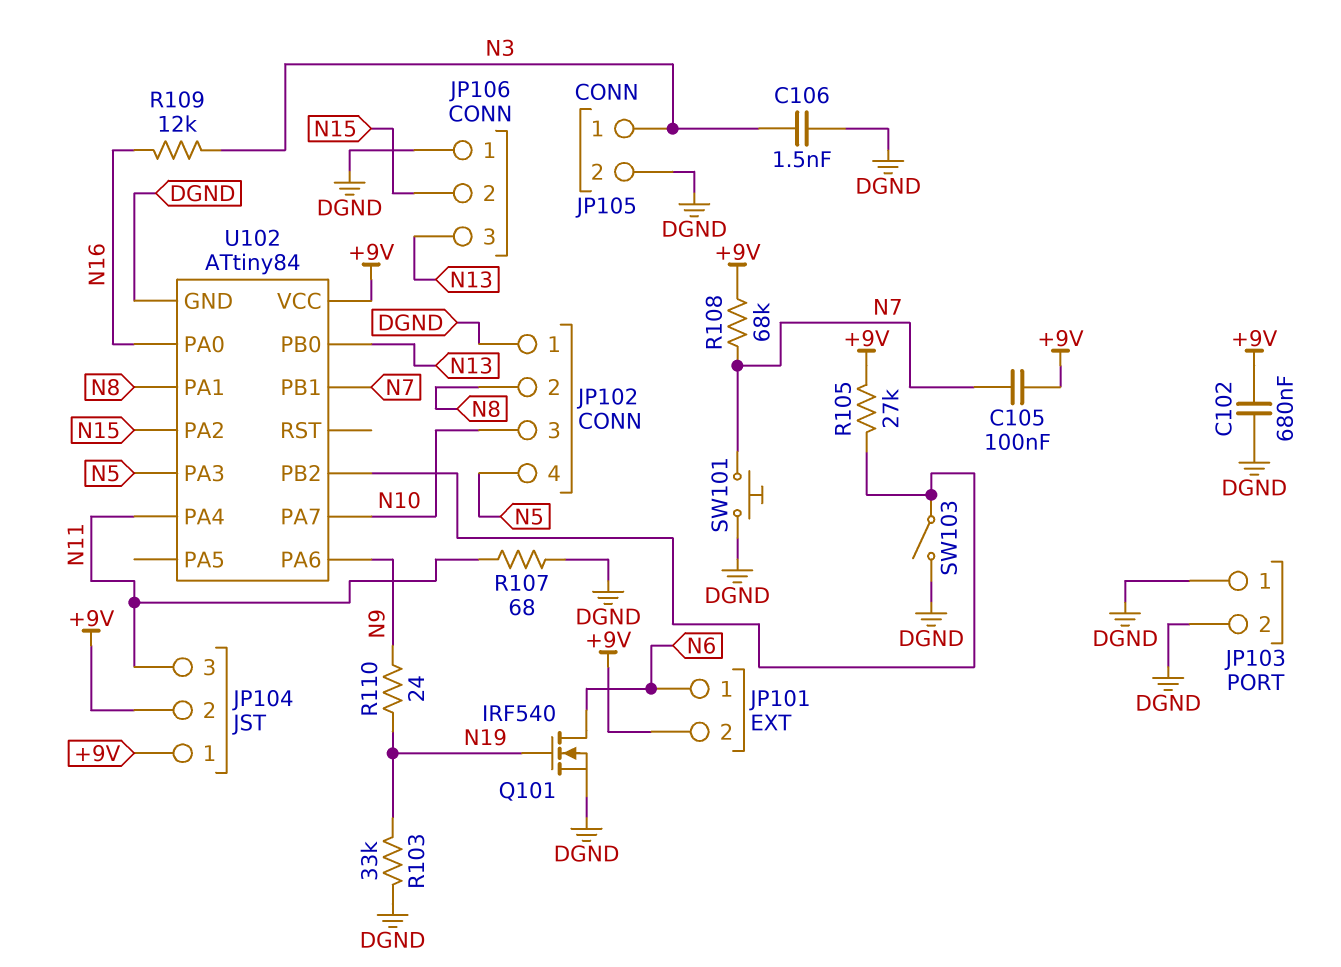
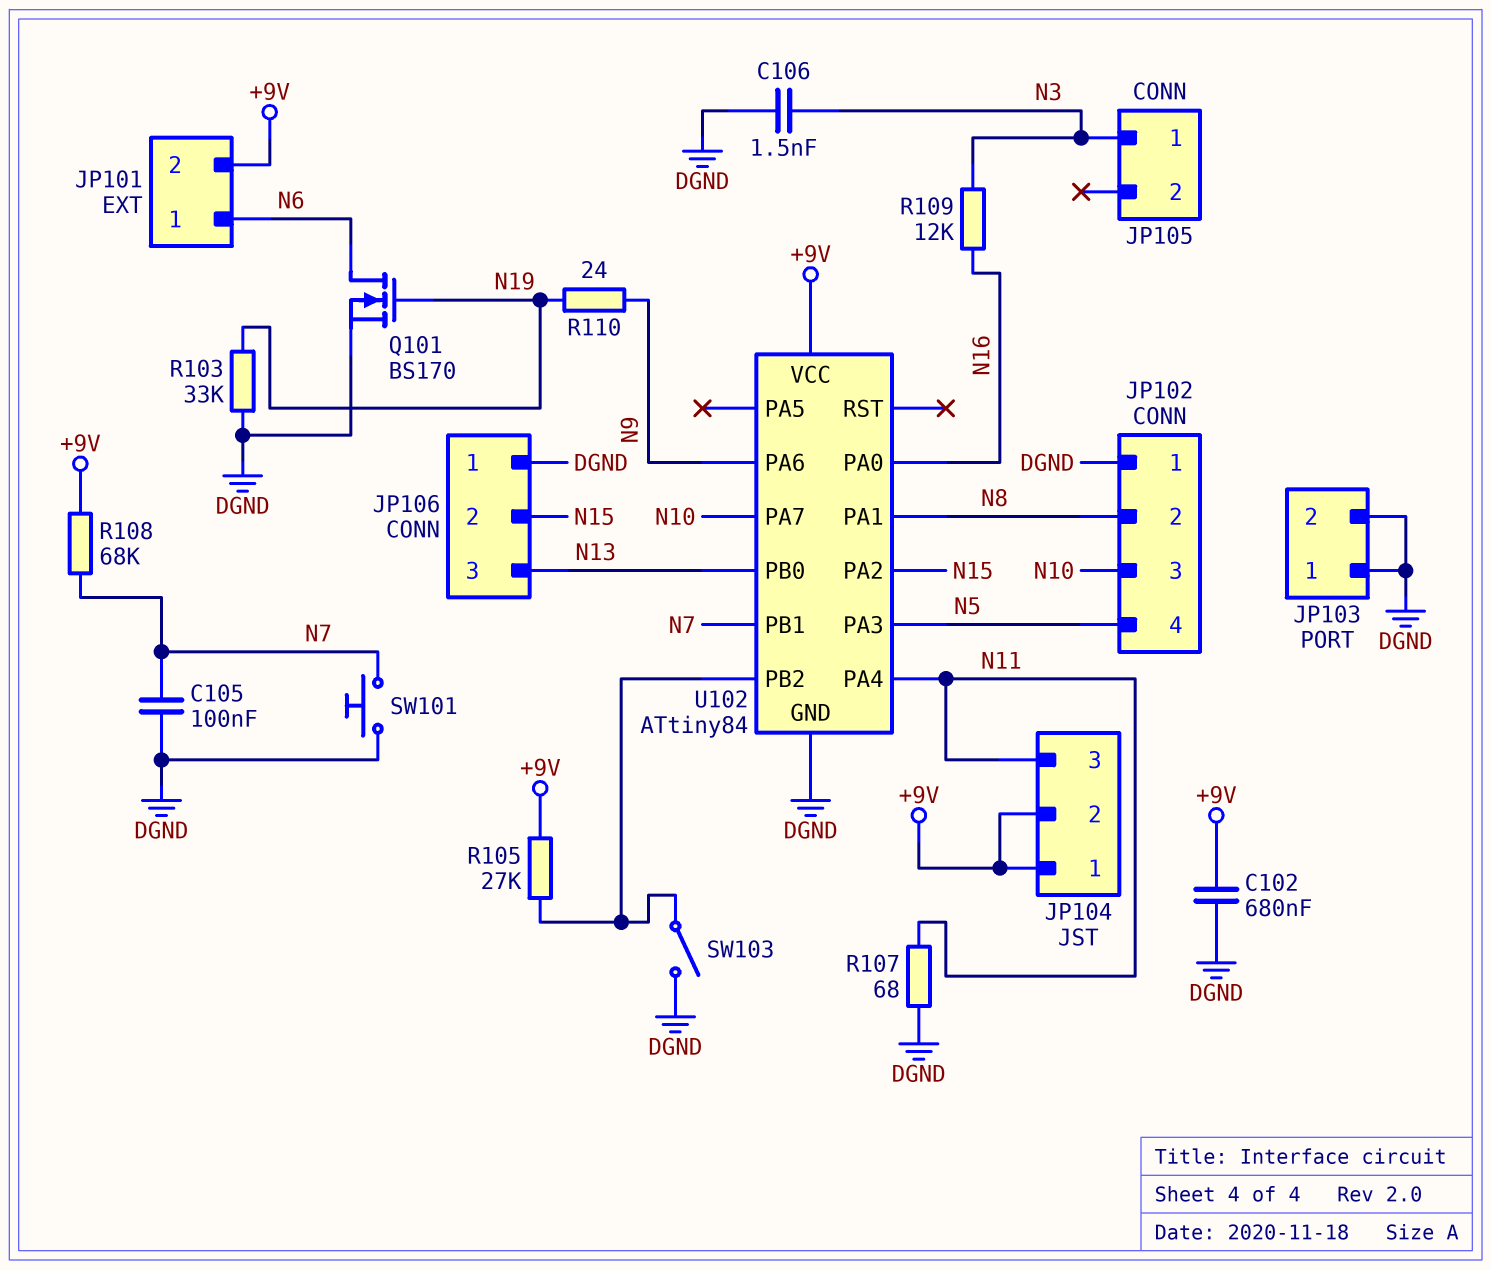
C105: 100nF (+9V, N7) -> 100nF (DGND, N7)
JP105 pin 2: DGND -> none
Q101: NMOS IRF540 (G N19, D N6, S DGND) -> NMOS BS170 (G N19, D N6, S DGND)

